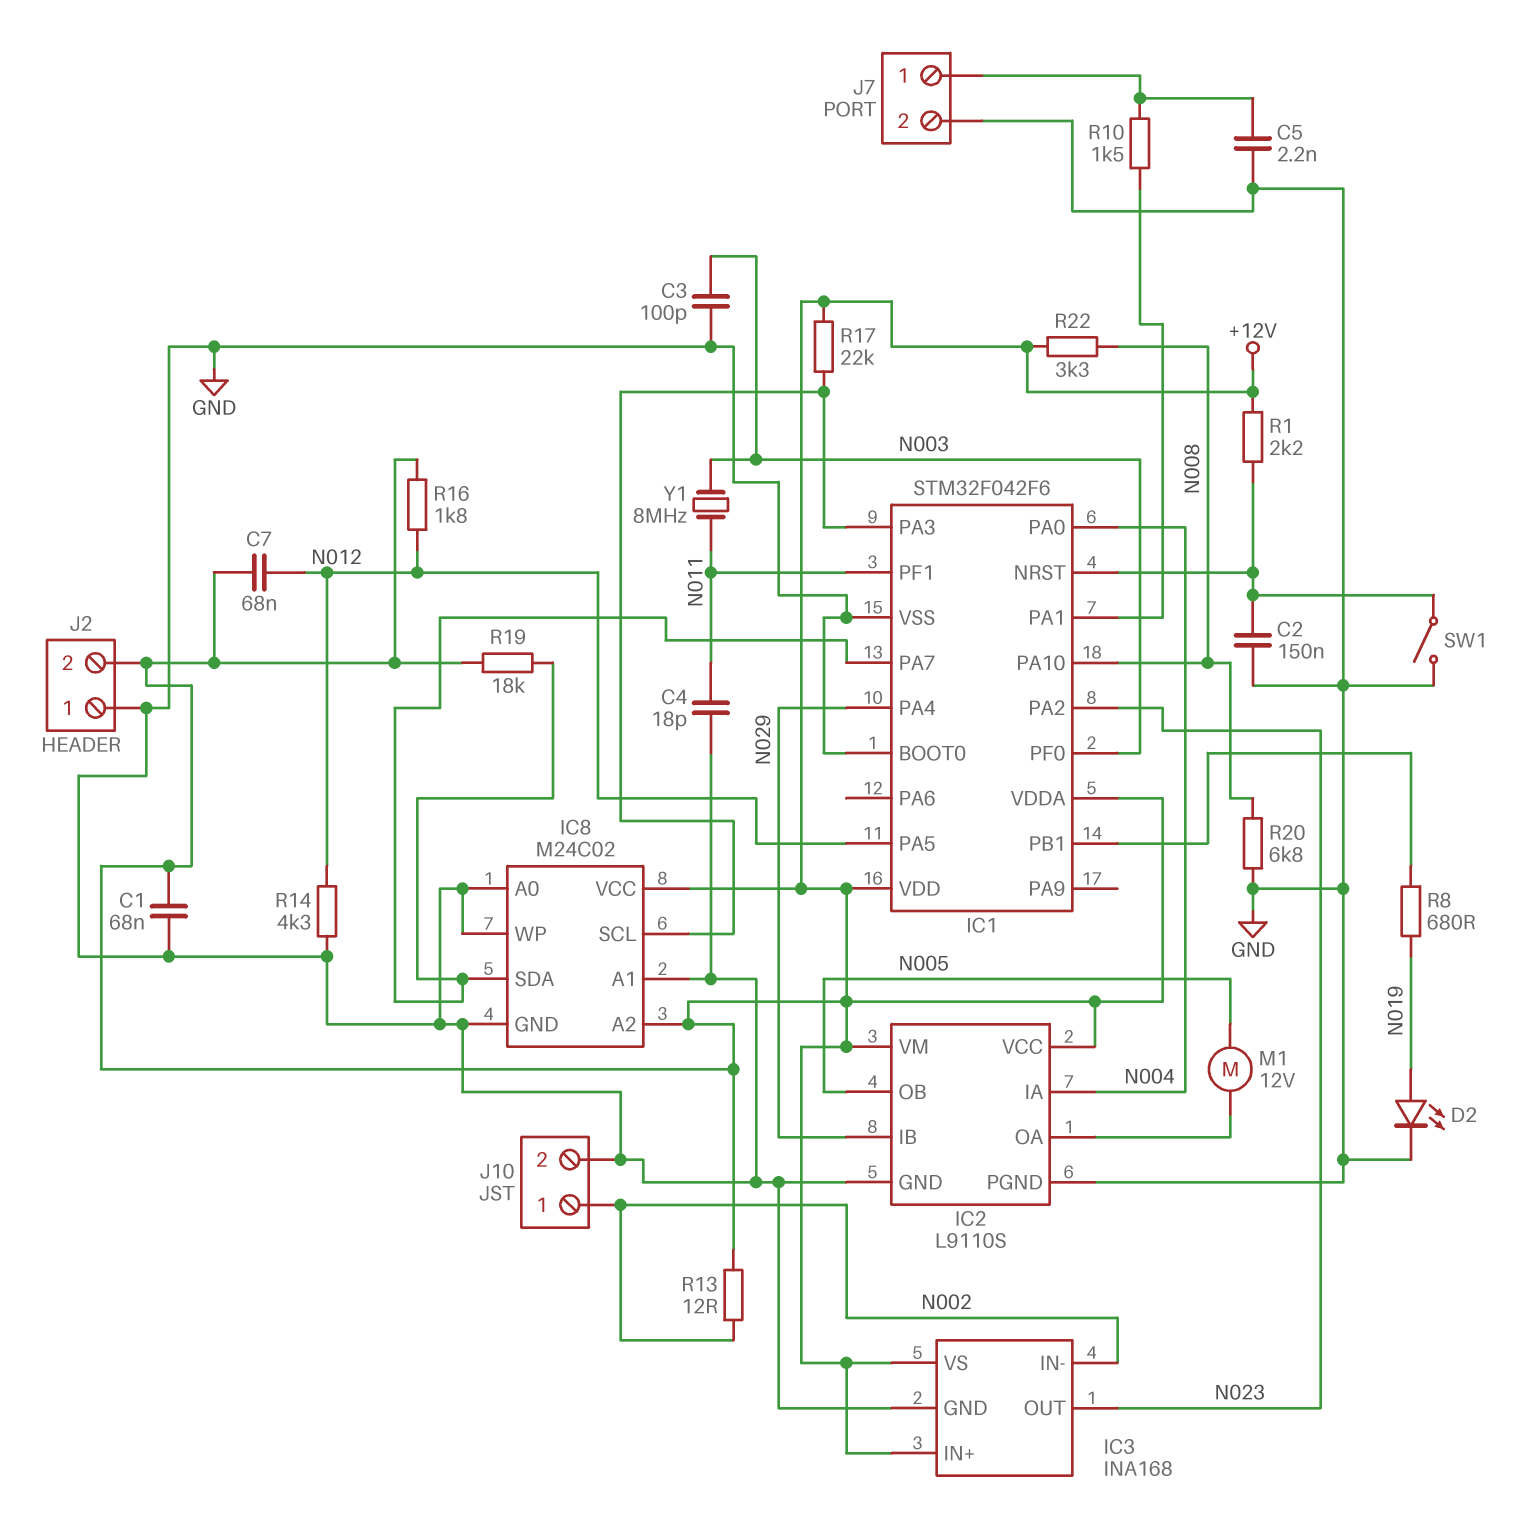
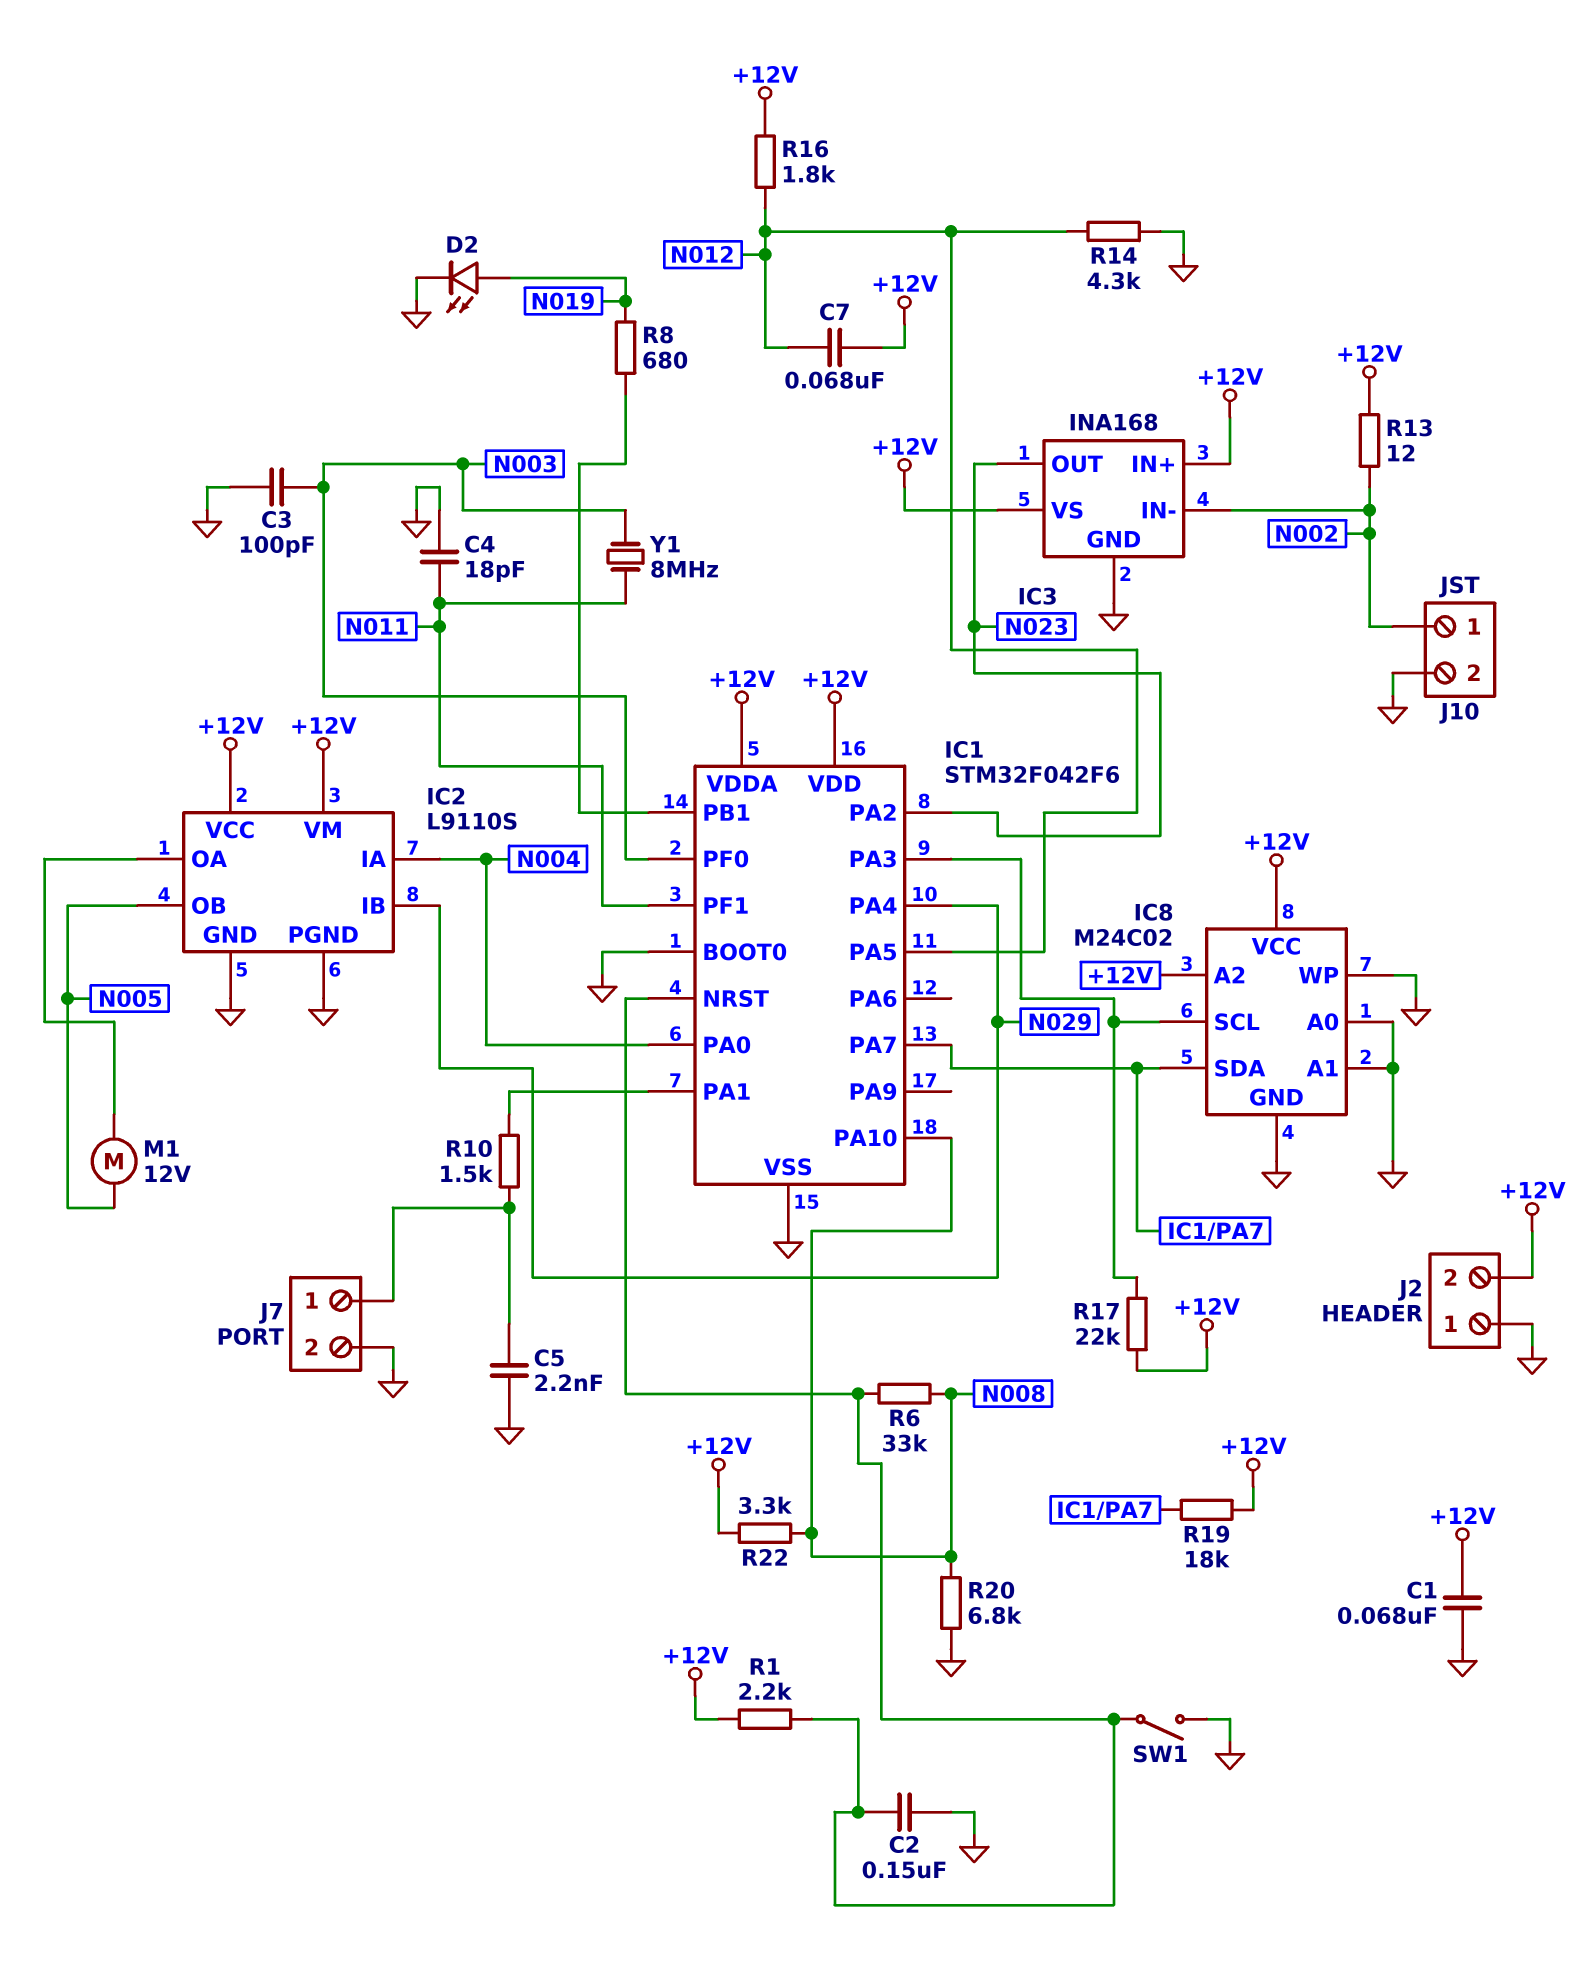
R6: none -> 33k (IC1/NRST, N008)

